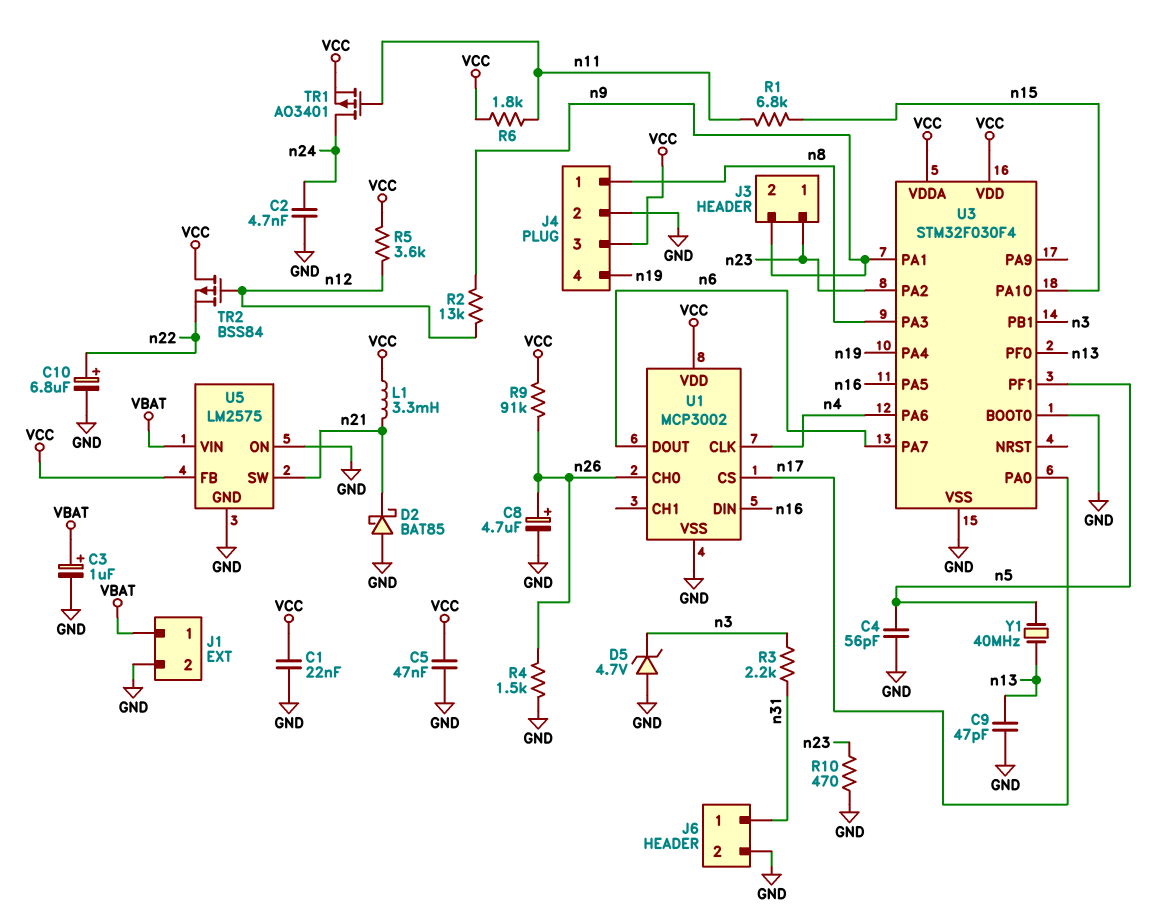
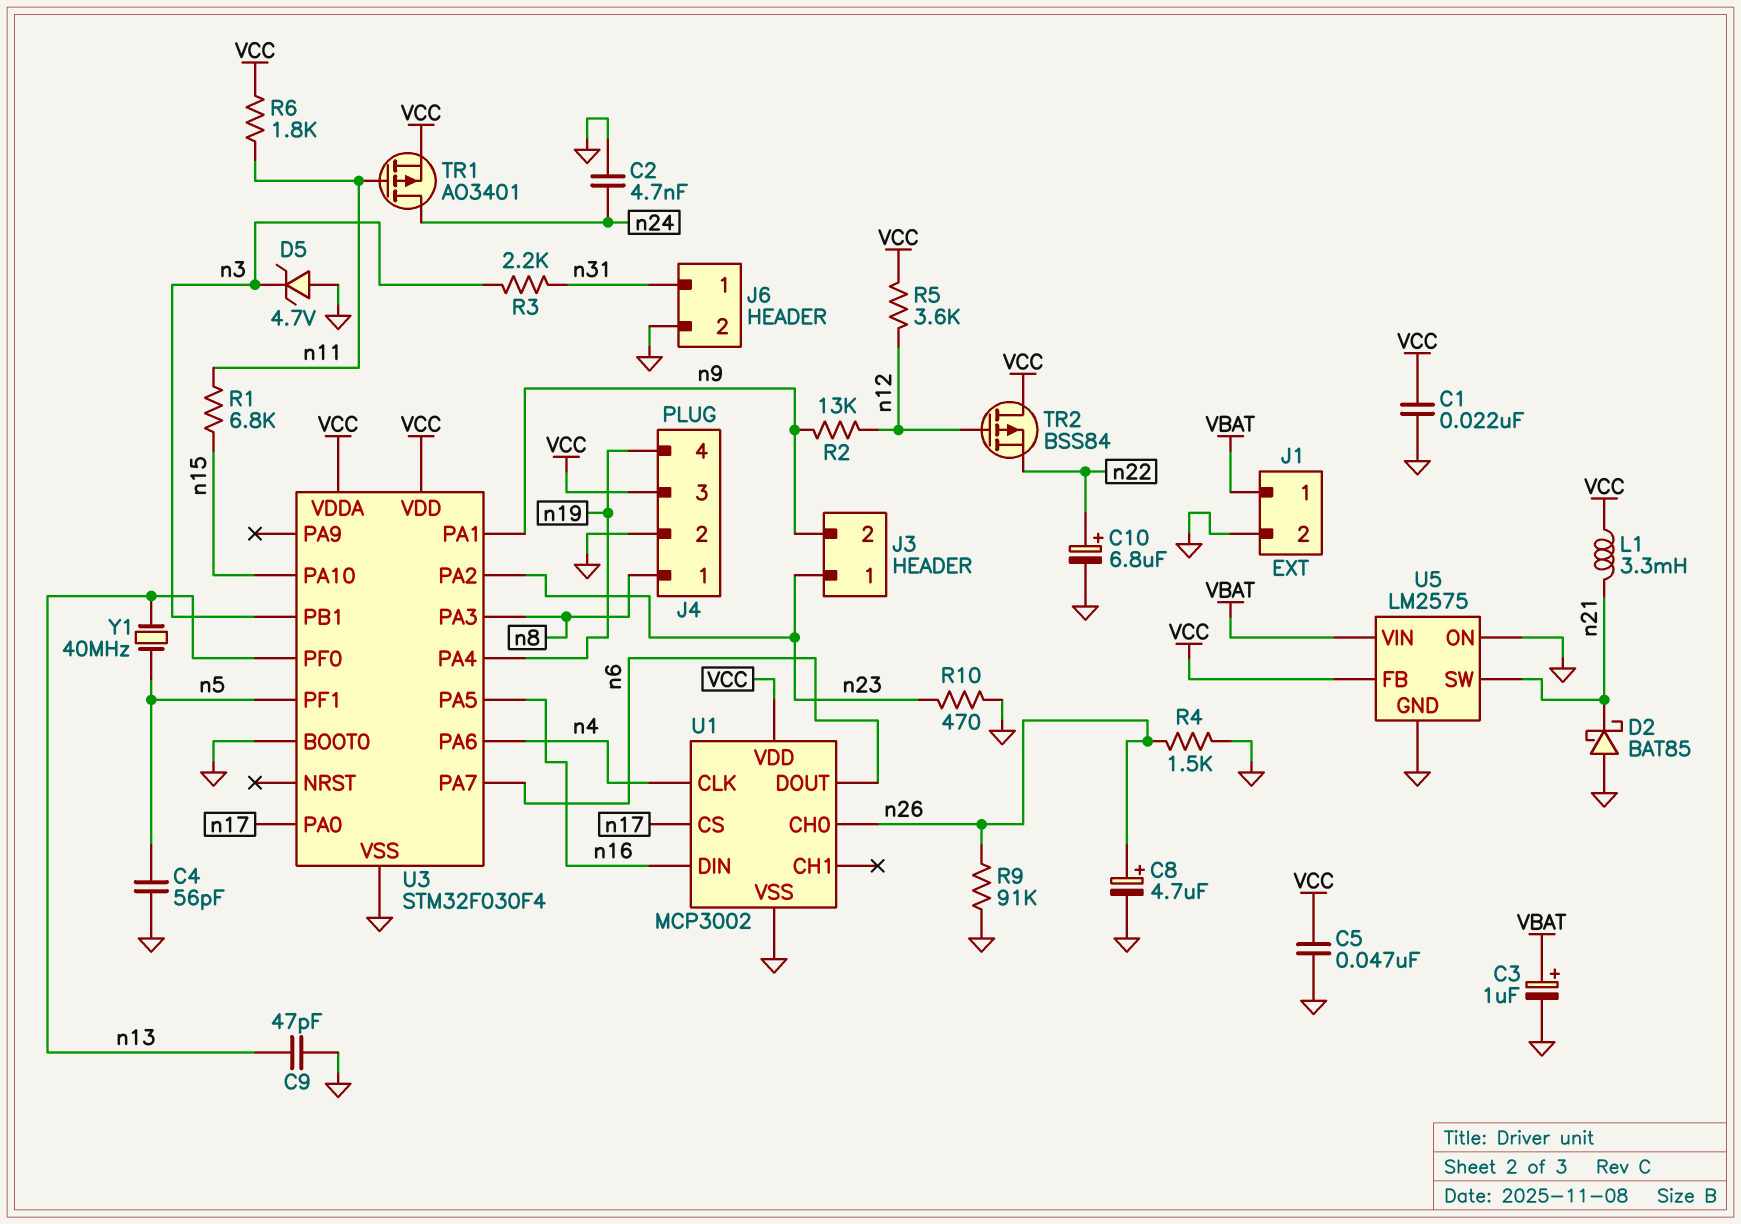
R9: 91k (VCC, n26) -> 91k (GND, n26)

